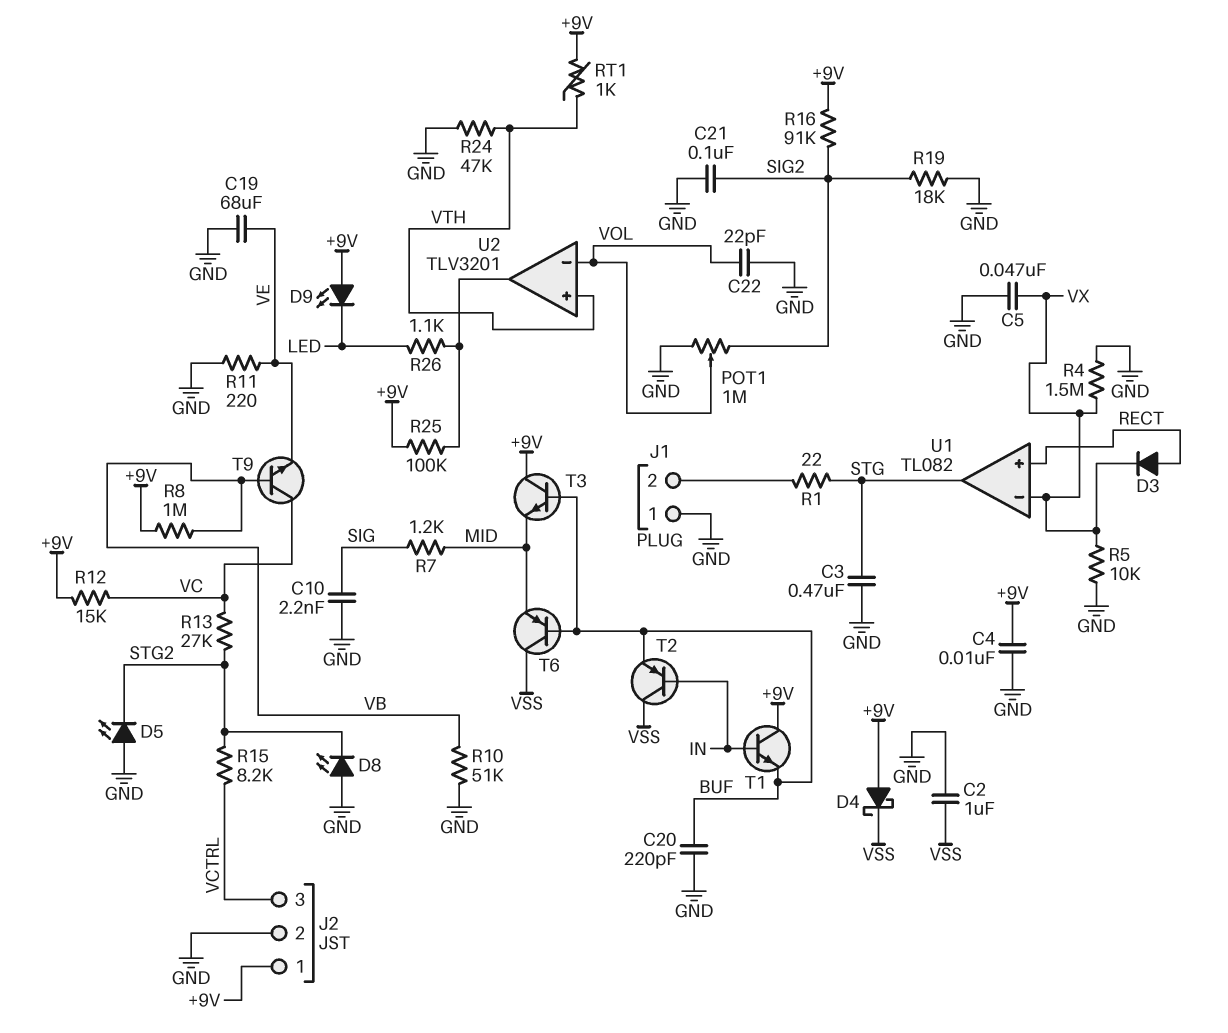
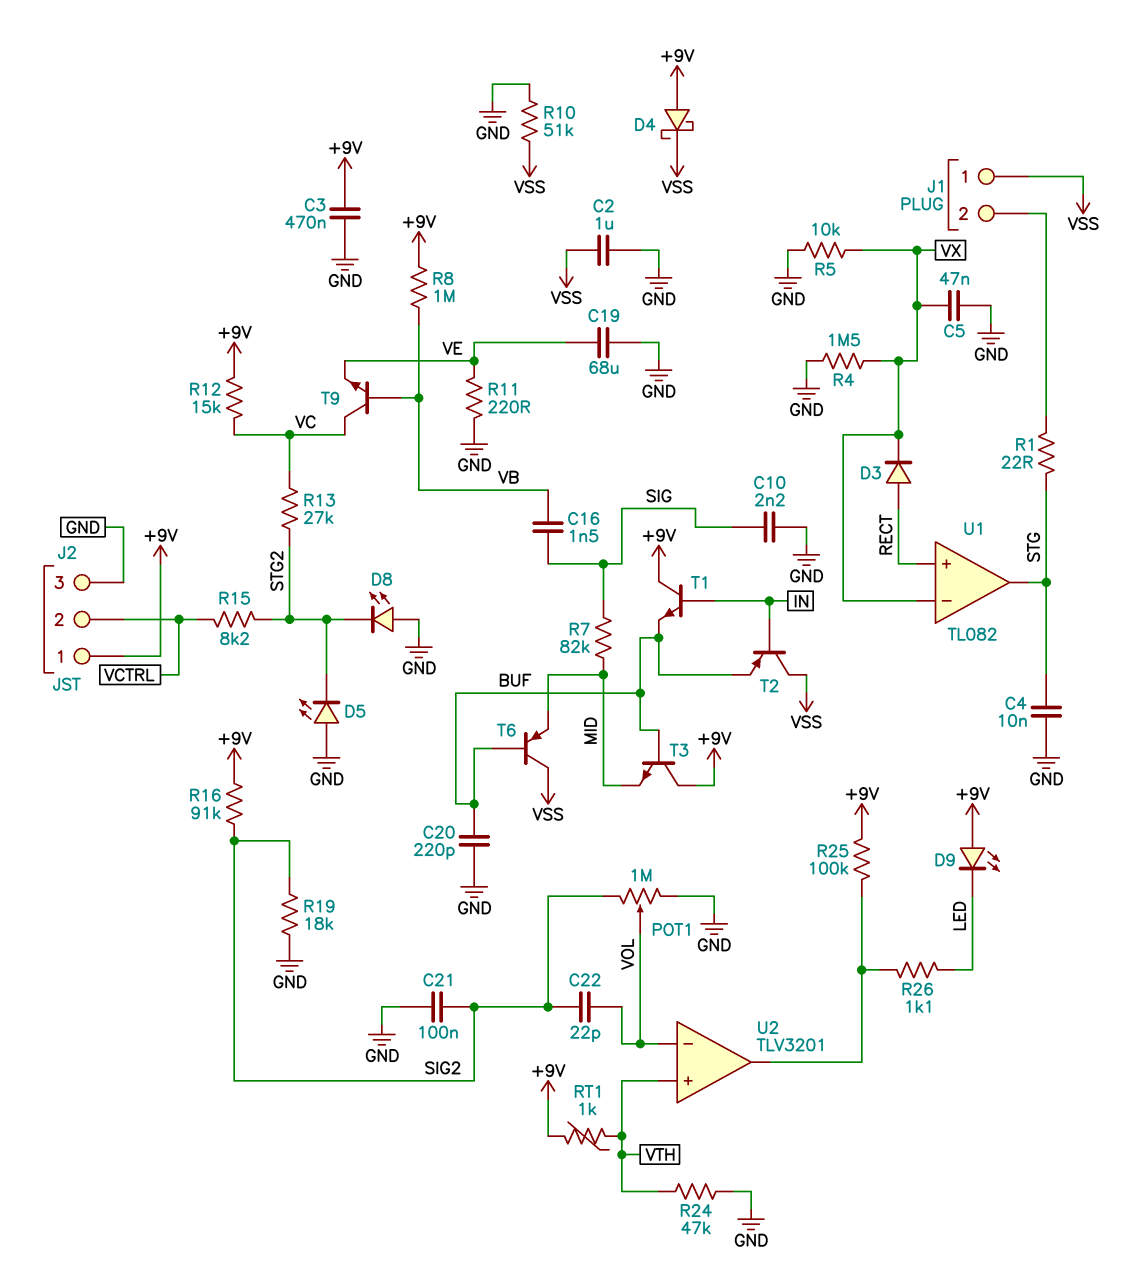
C3: 470nF (GND, STG) -> 470nF (+9V, GND)
C4: 10nF (+9V, GND) -> 10nF (GND, STG)
C16: none -> 1.5nF (SIG, VB)
C22: 22pF (GND, VOL) -> 22pF (SIG2, VOL)
J1 pin 1: GND -> VSS
J2 pin 2: GND -> VCTRL
J2 pin 3: VCTRL -> GND
R7: 1.2k (MID, SIG) -> 82k (MID, SIG)
R10: 51k (GND, VB) -> 51k (GND, VSS)

